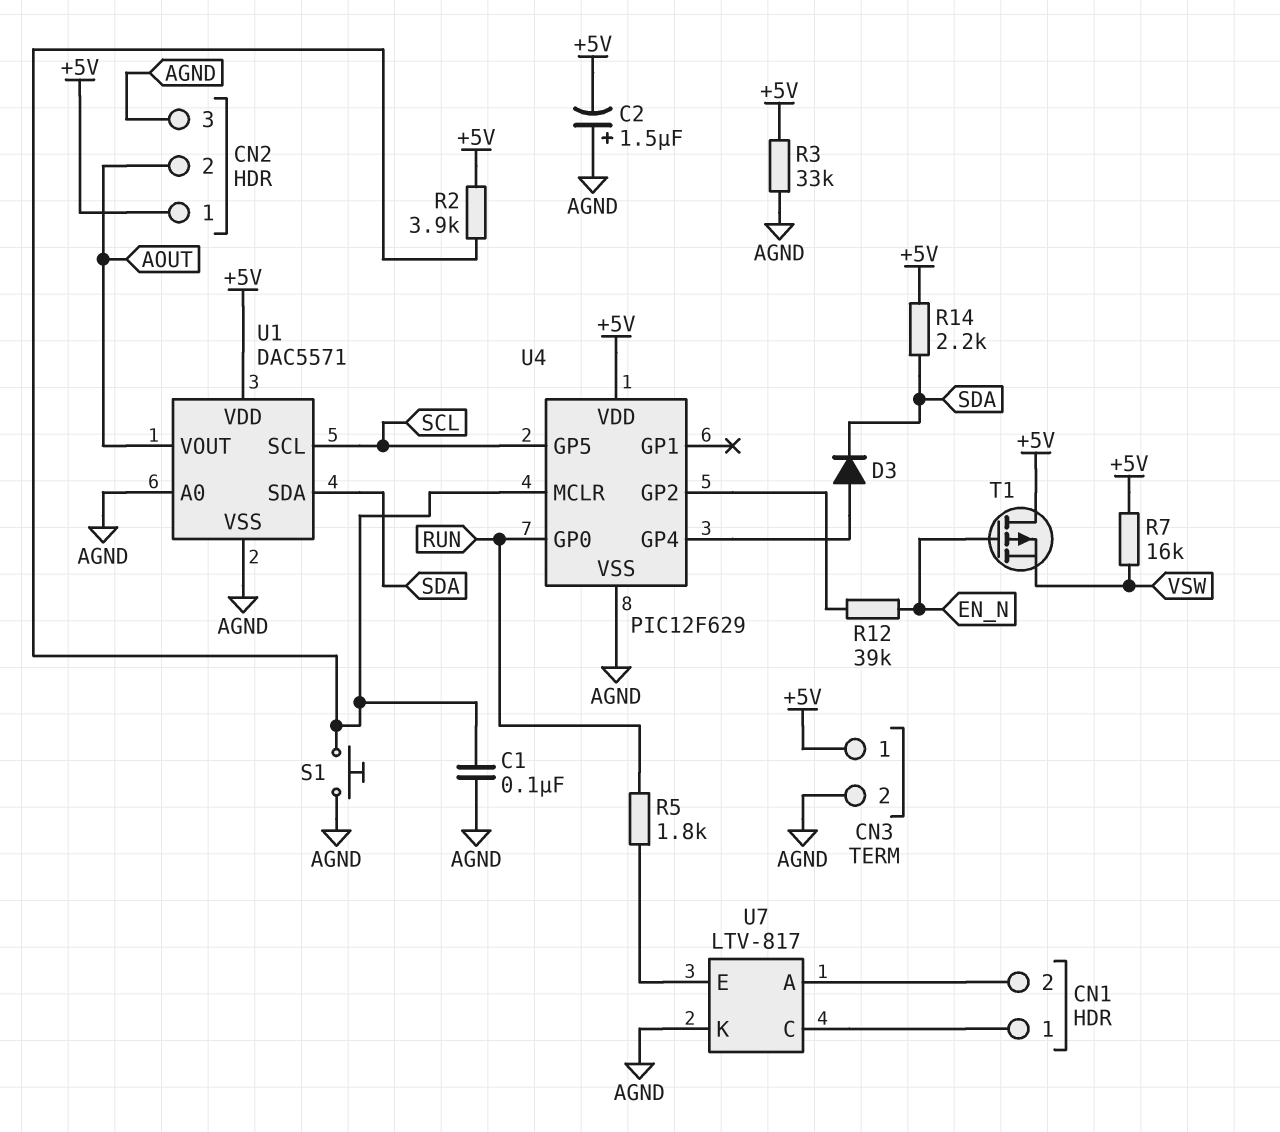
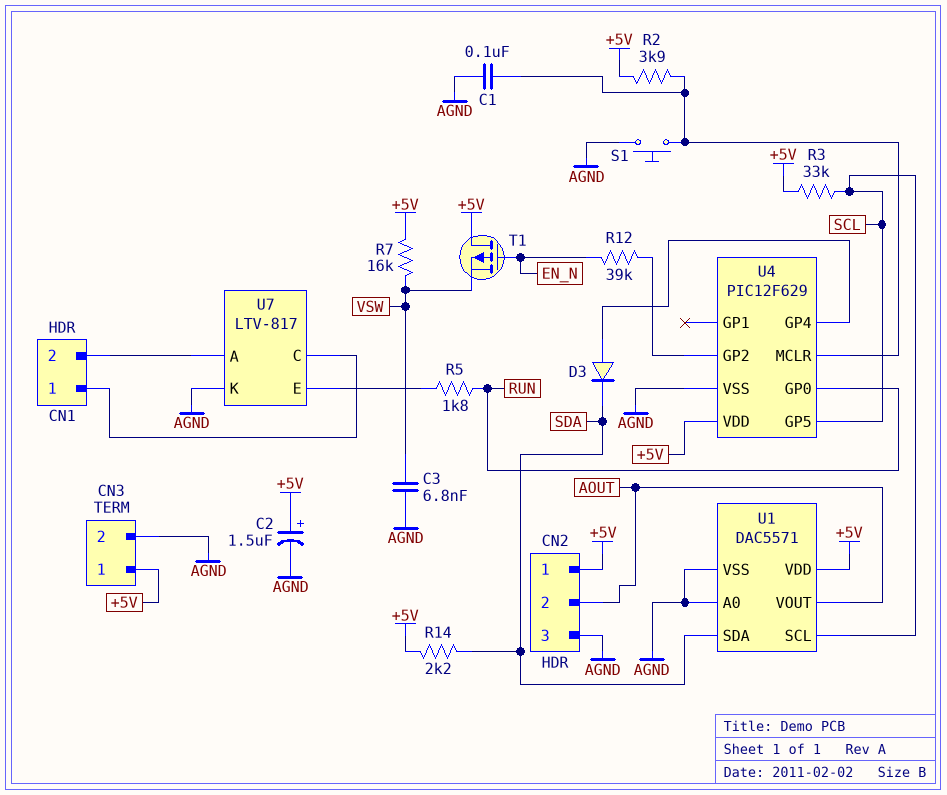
C2: 1.5uF (plus AGND, minus +5V) -> 1.5uF (plus +5V, minus AGND)
C3: none -> 6.8nF (AGND, VSW)
R3: 33k (+5V, AGND) -> 33k (+5V, SCL)

